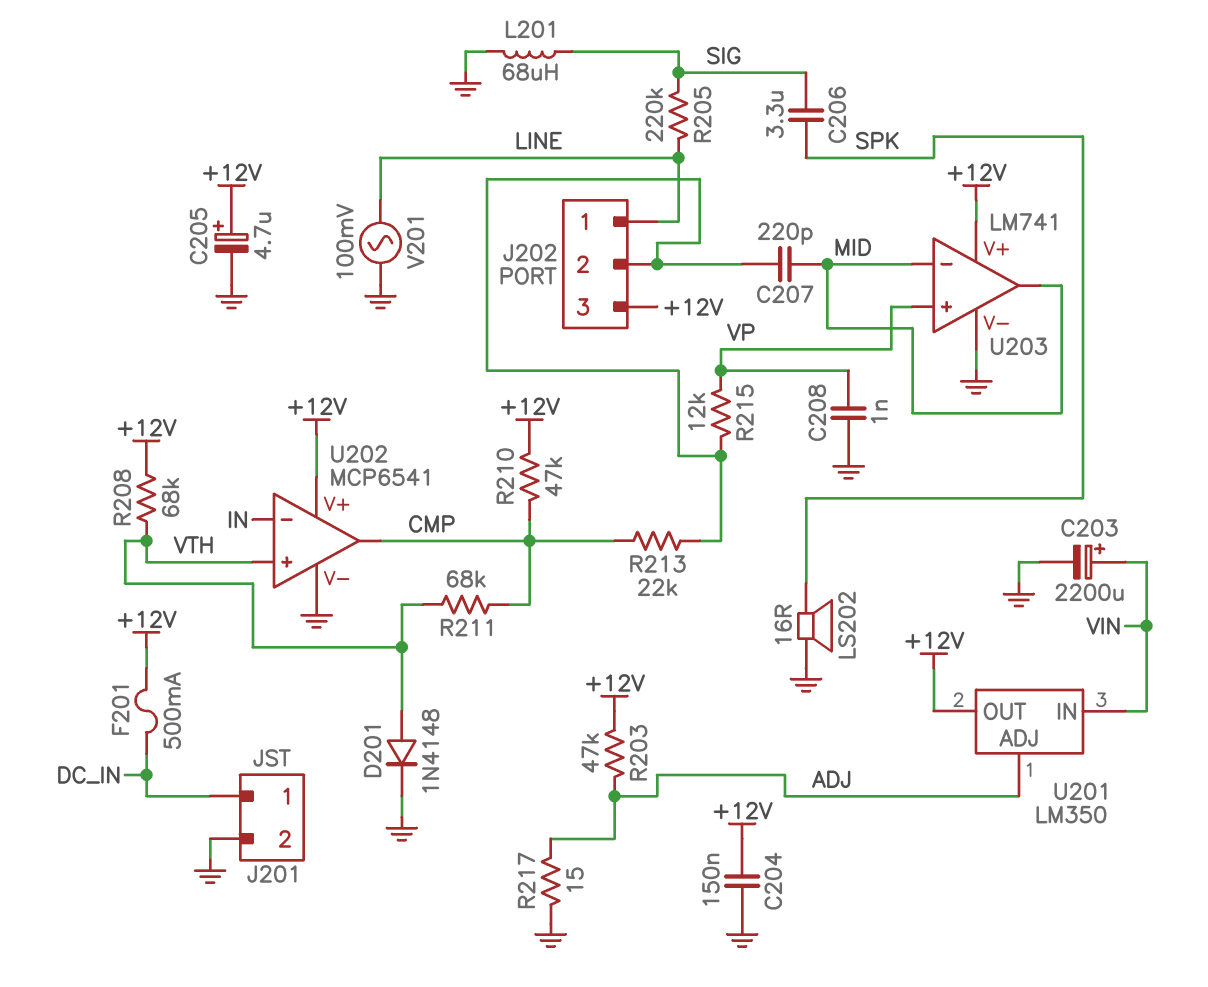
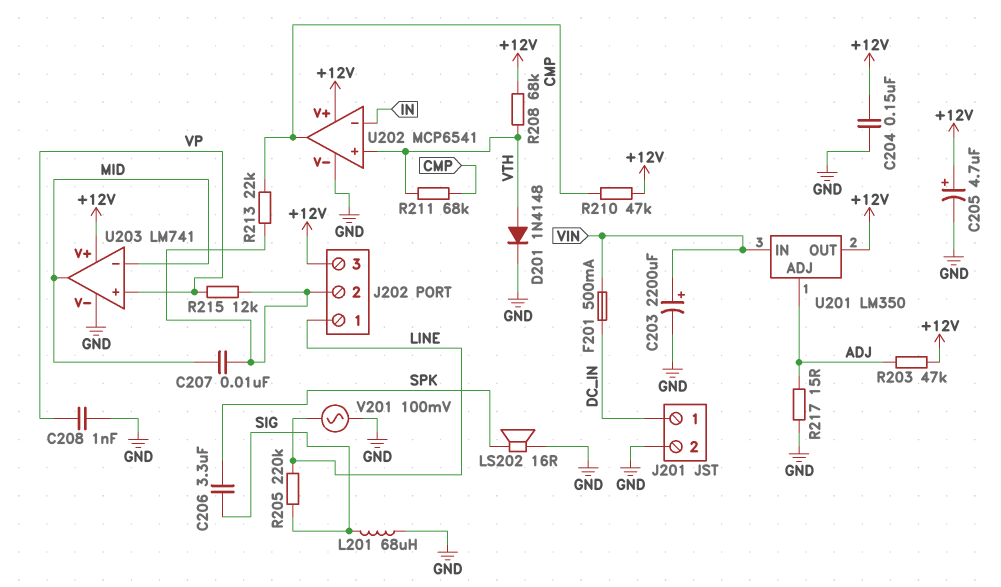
C207: 220pF (J202/2, MID) -> 10nF (J202/2, MID)
F201: 500mA (+12V, DC_IN) -> 500mA (DC_IN, VIN)

